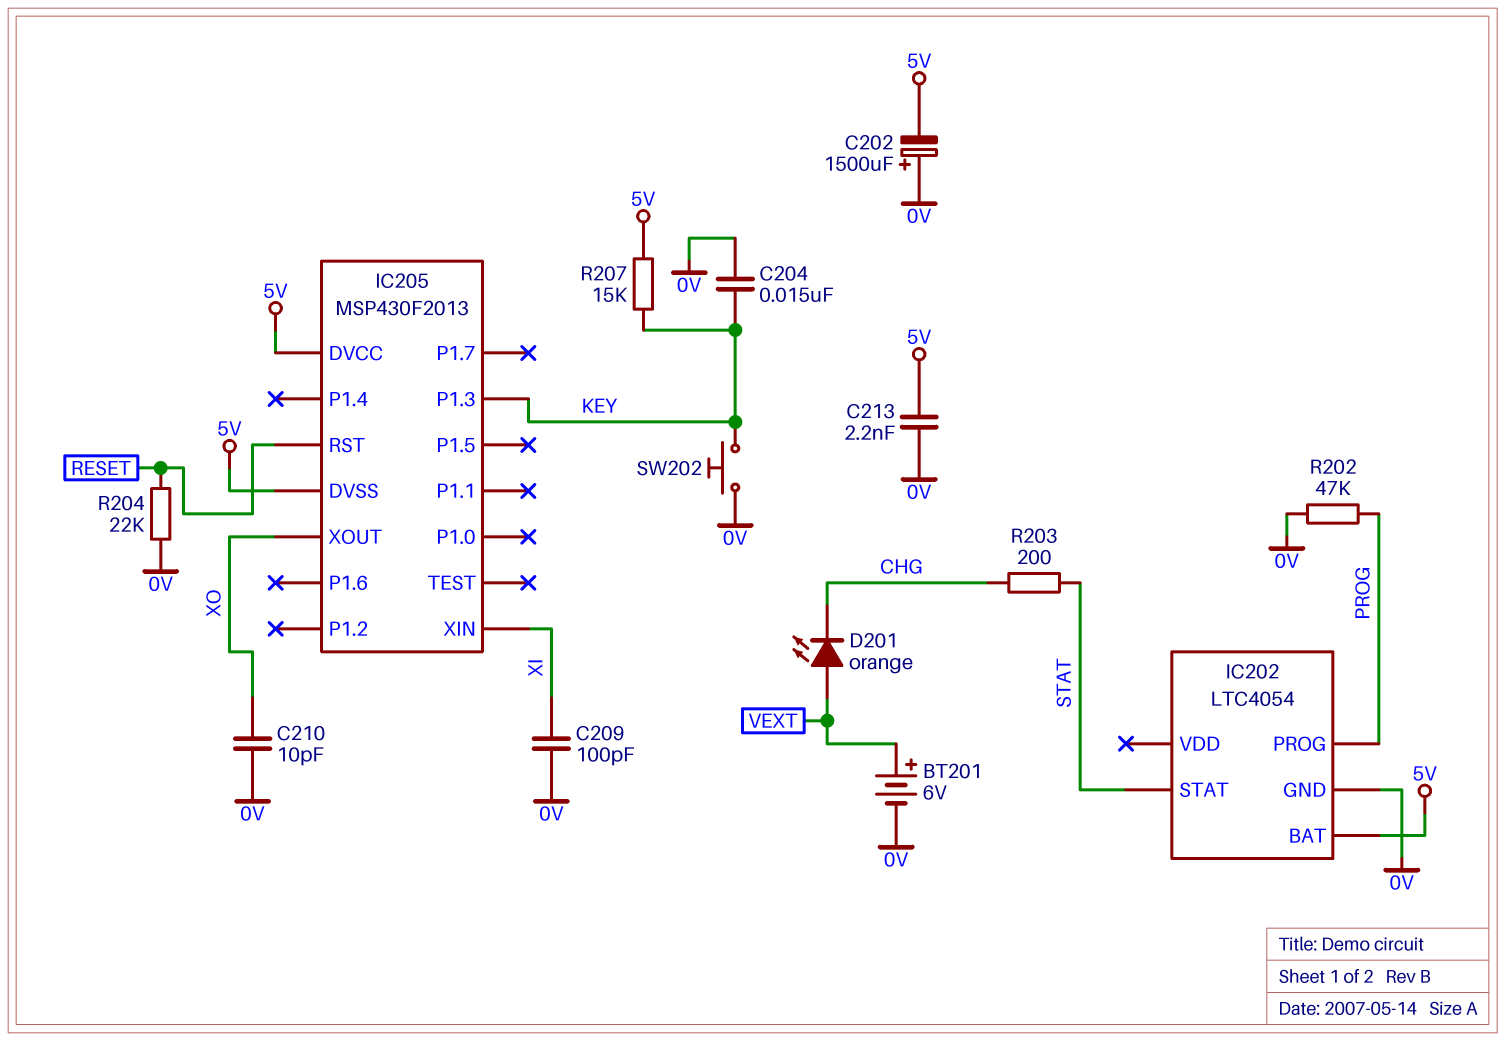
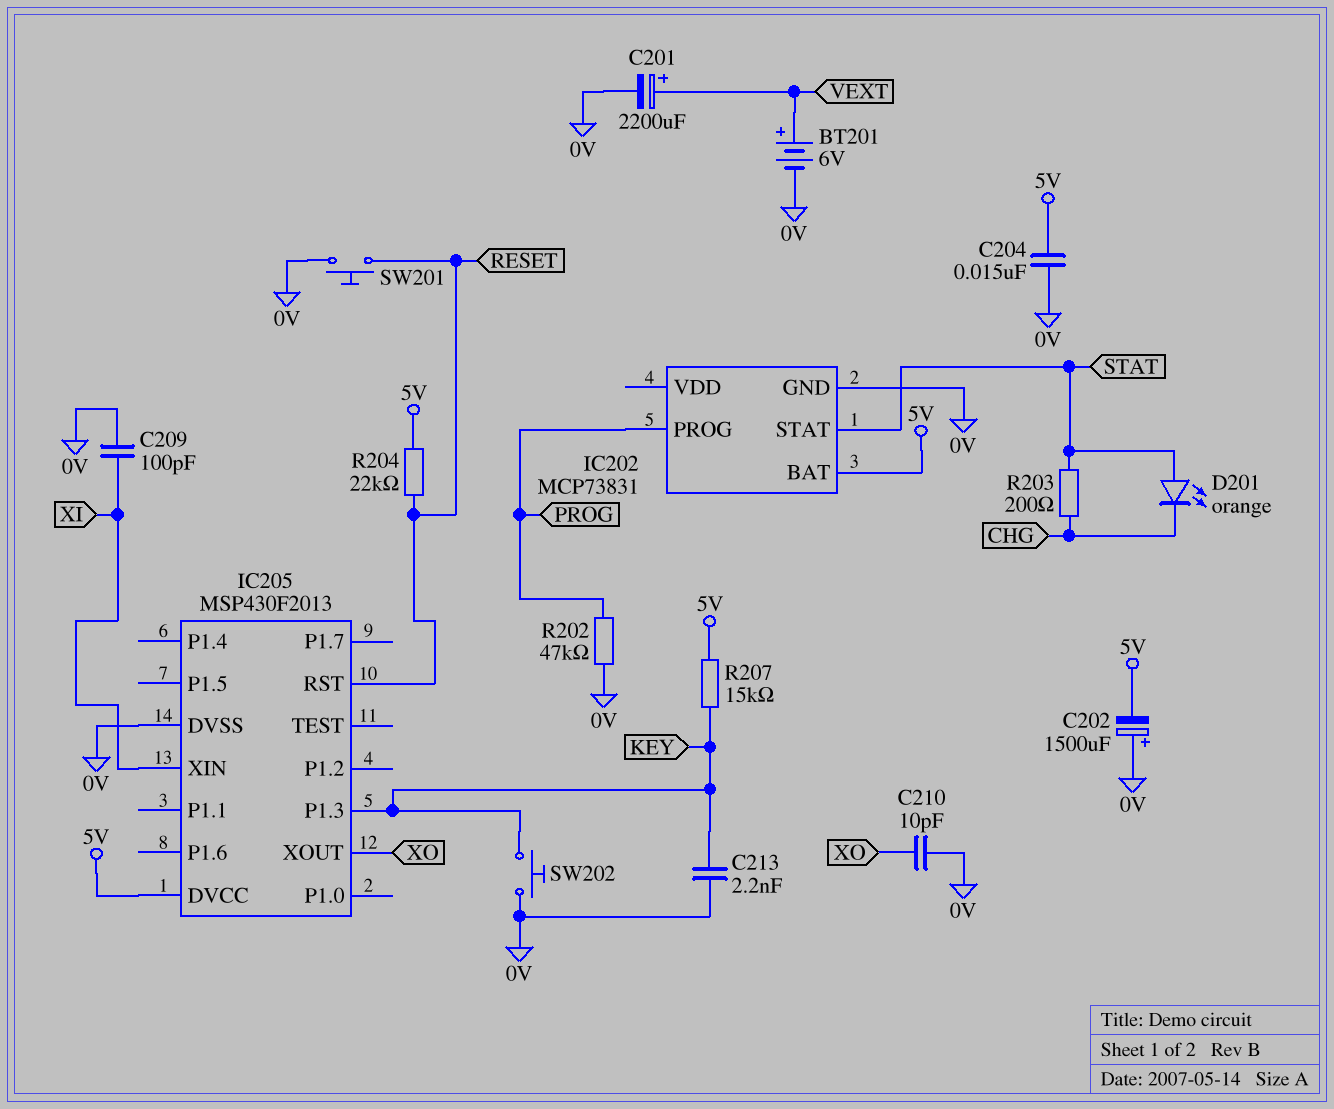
C201: none -> 2200uF (plus VEXT, minus 0V)
C204: 15nF (0V, KEY) -> 15nF (0V, 5V)
C213: 2.2nF (0V, 5V) -> 2.2nF (0V, KEY)
D201: LED orange (A VEXT, K CHG) -> LED orange (A STAT, K CHG)
IC202: LTC4054 -> MCP73831
IC205 pin DVSS: 5V -> 0V
R204: 22k (0V, RESET) -> 22k (5V, RESET)
SW201: none -> button (0V, RESET)

